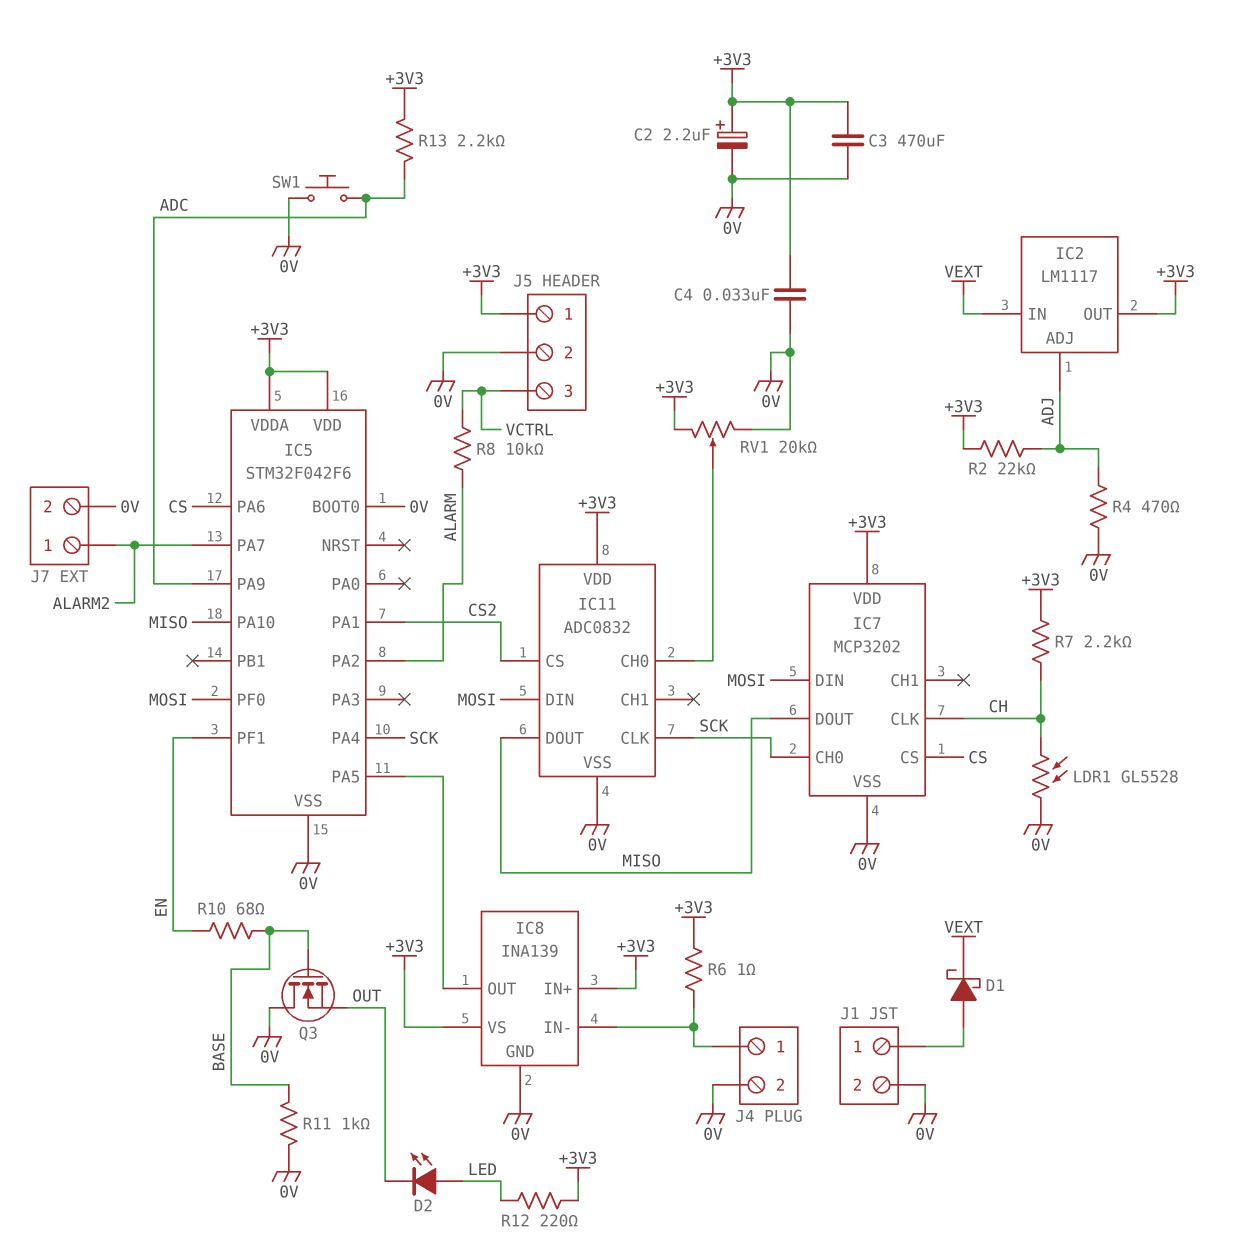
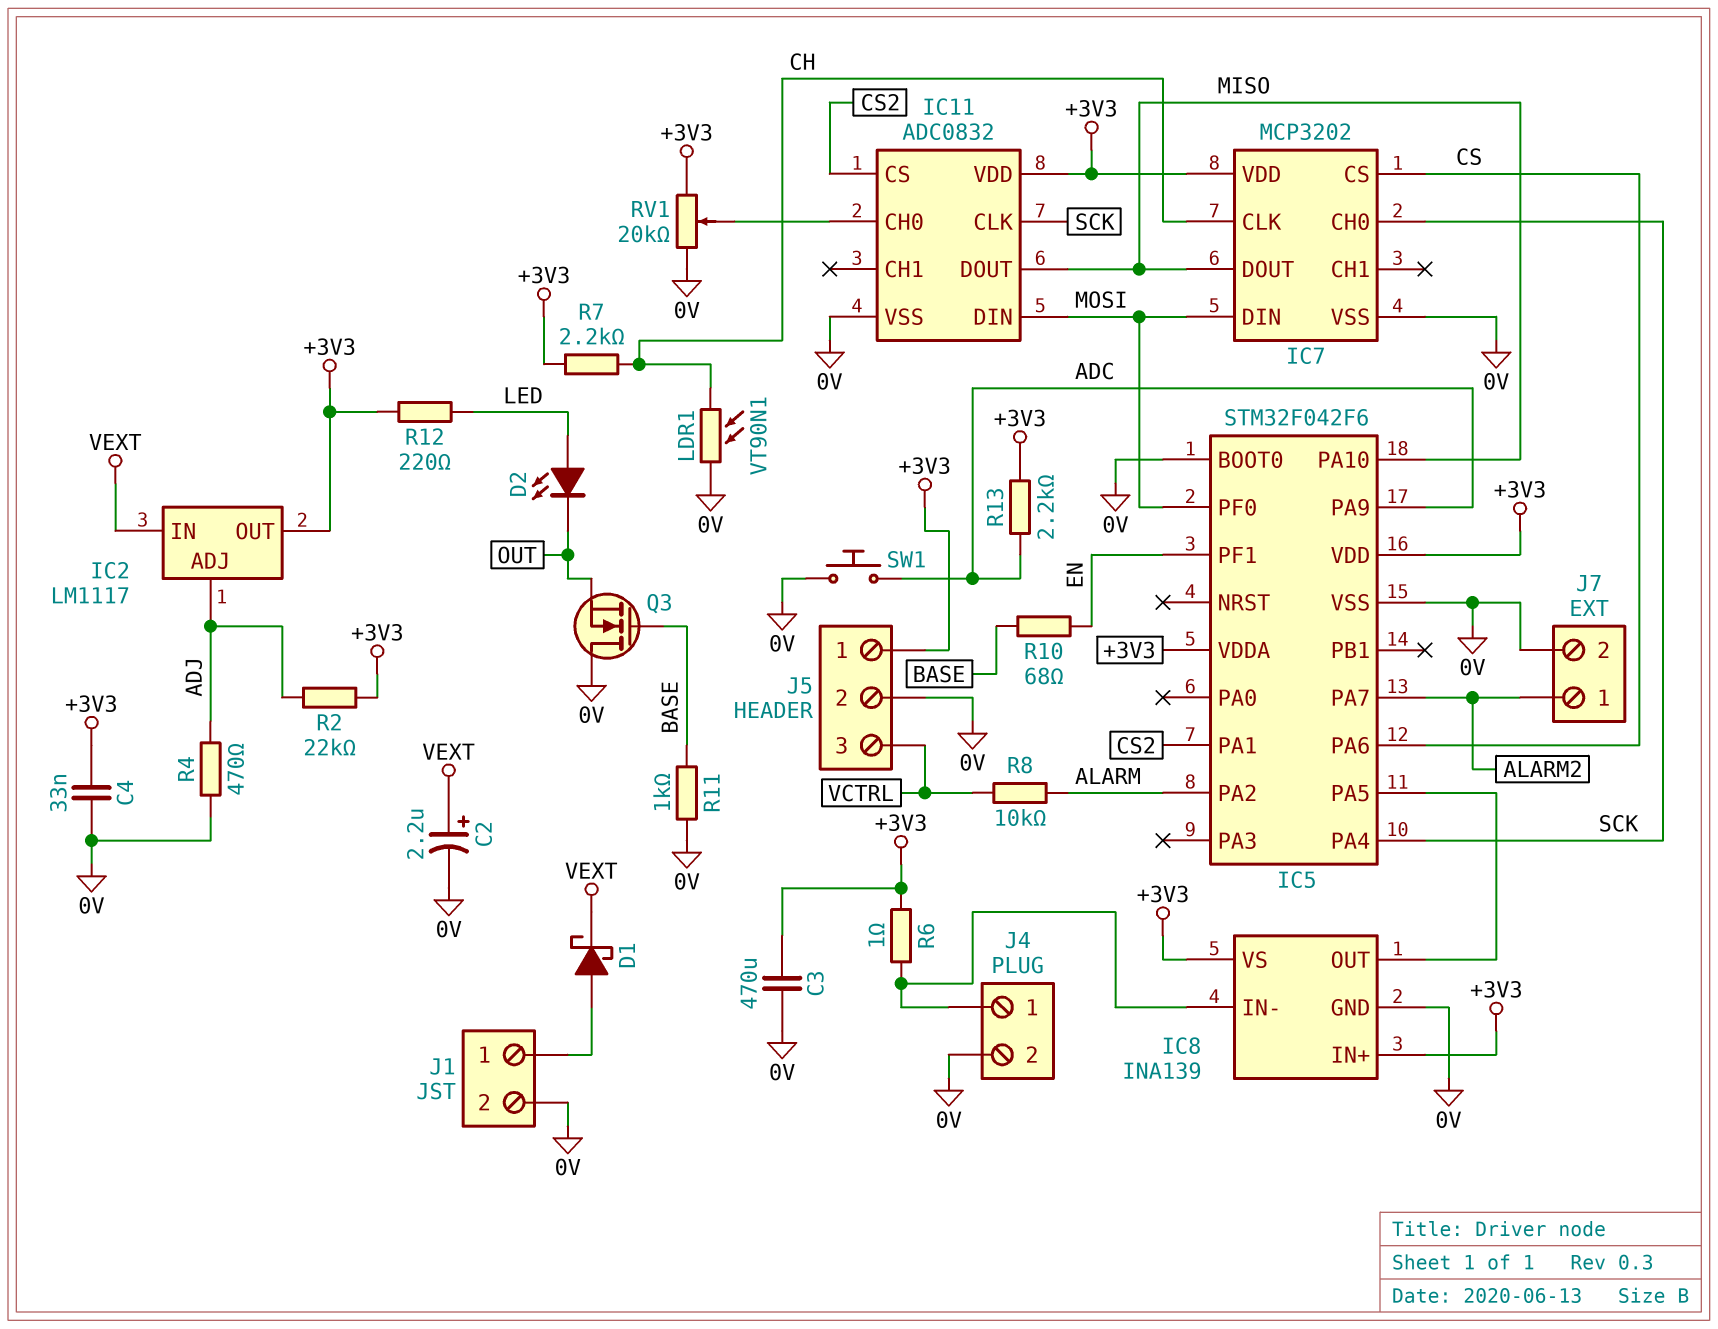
C2: 2.2uF (plus +3V3, minus 0V) -> 2.2uF (plus VEXT, minus 0V)
LDR1: GL5528 (0V, CH) -> VT90N1 (0V, CH)

